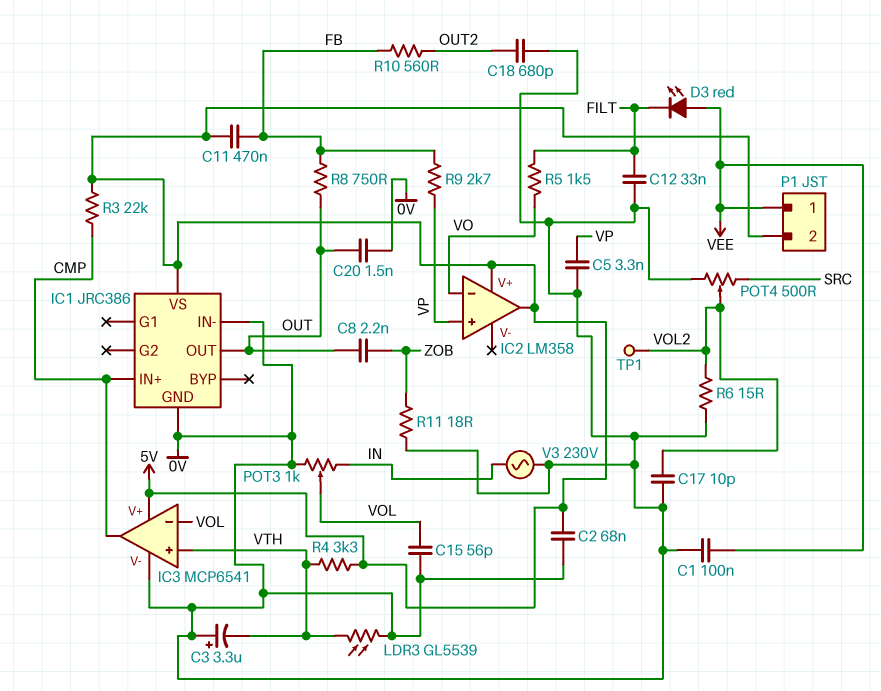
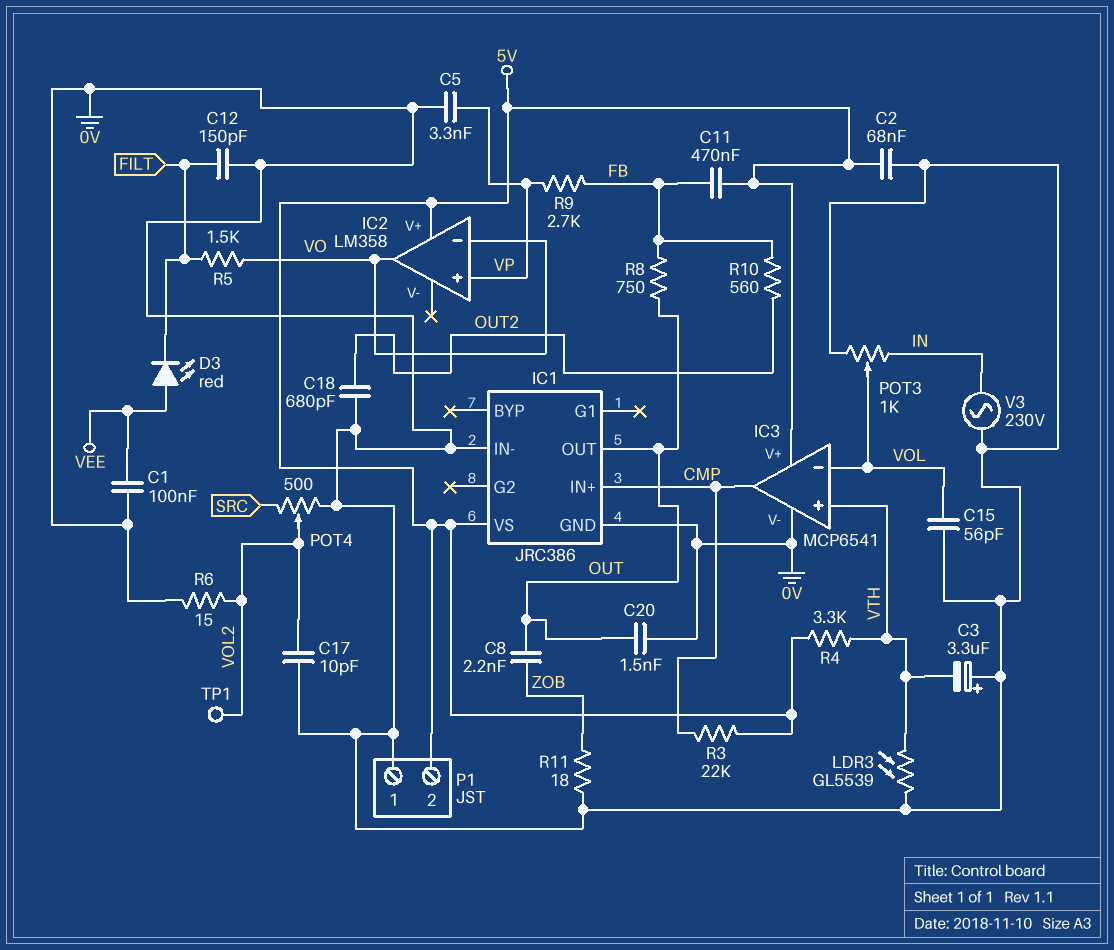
C12: 33nF (0V, FILT) -> 150pF (0V, FILT)
IC2 pin out: 5V -> VO
P1 pin 1: VEE -> 0V

